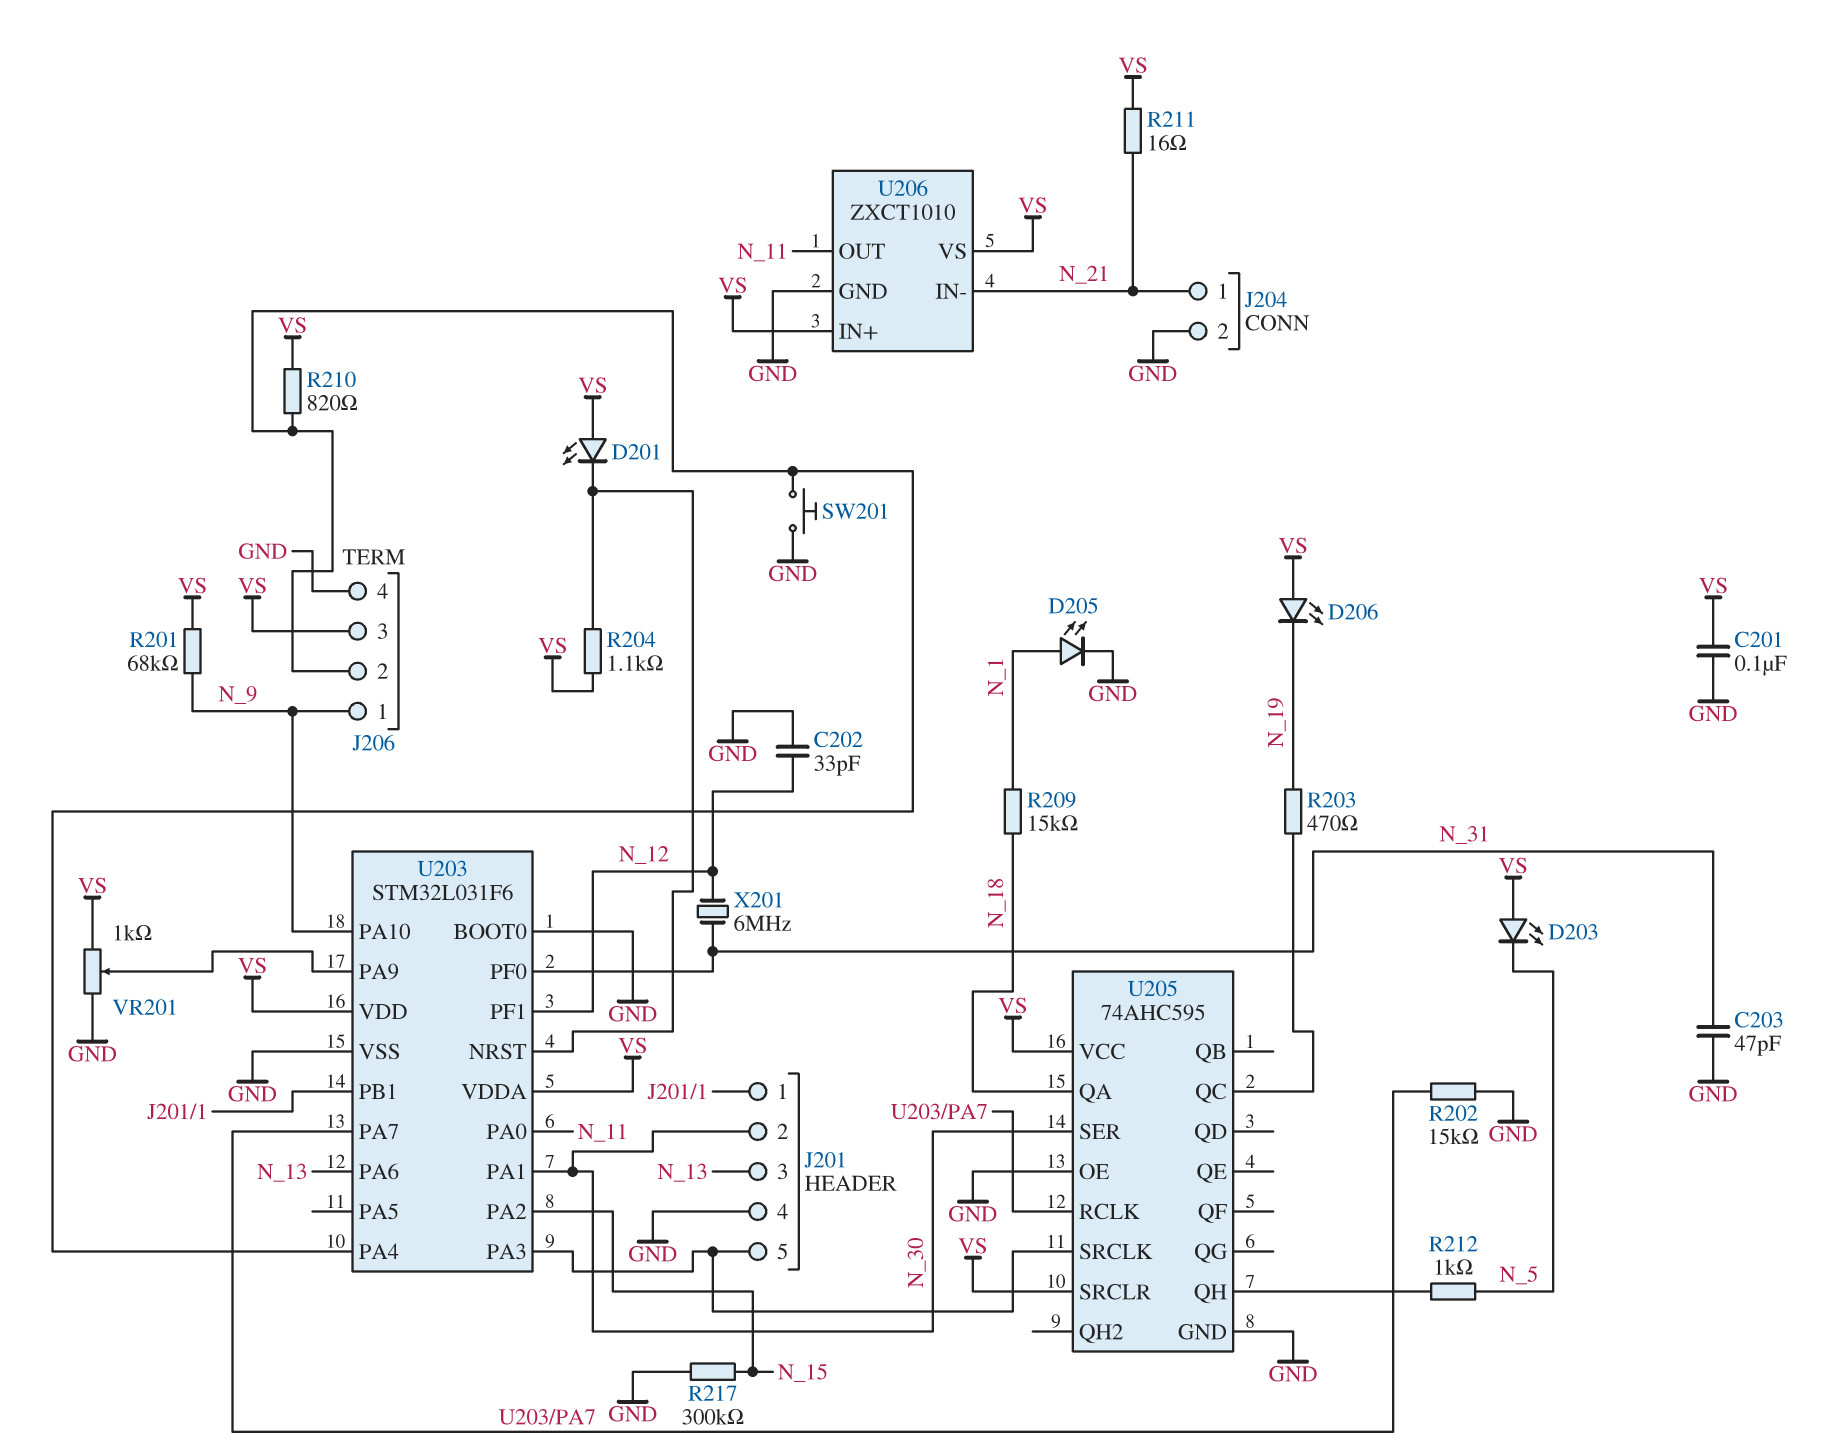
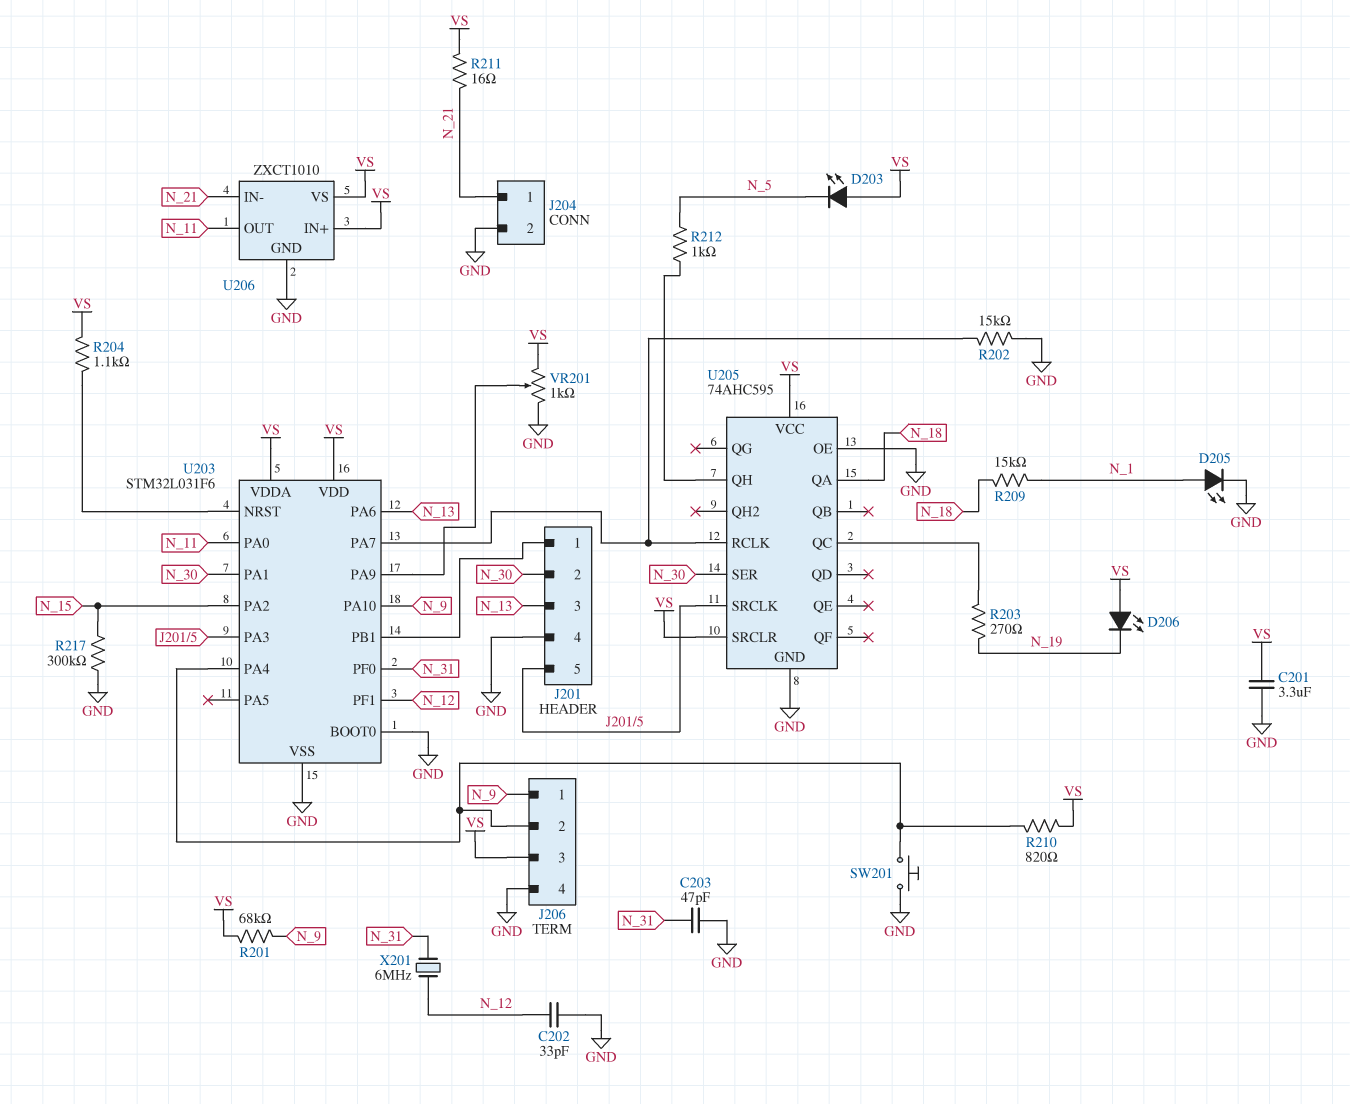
C201: 100nF (GND, VS) -> 3.3uF (GND, VS)
D201: LED (A VS, K U203/NRST) -> none
R203: 470 (N_19, U205/QC) -> 270 (N_19, U205/QC)

